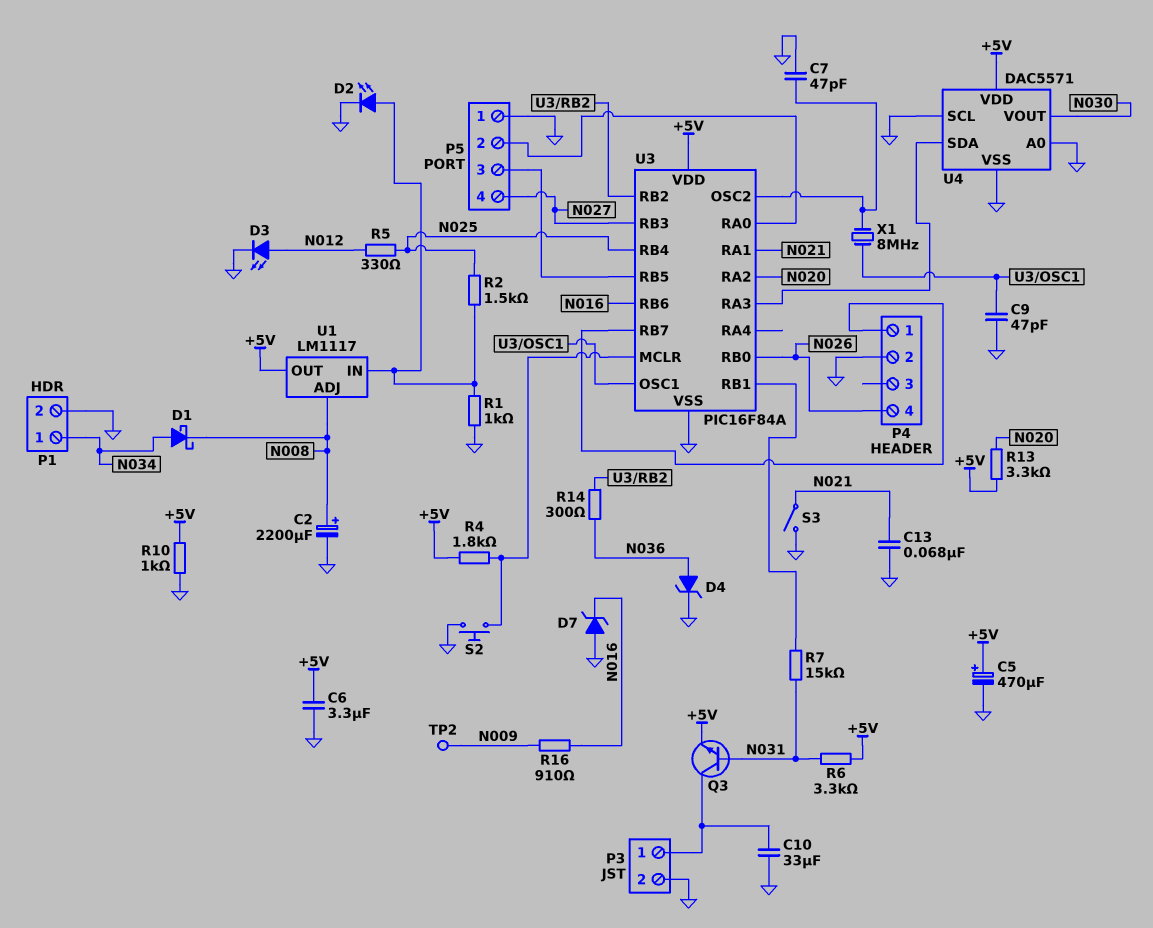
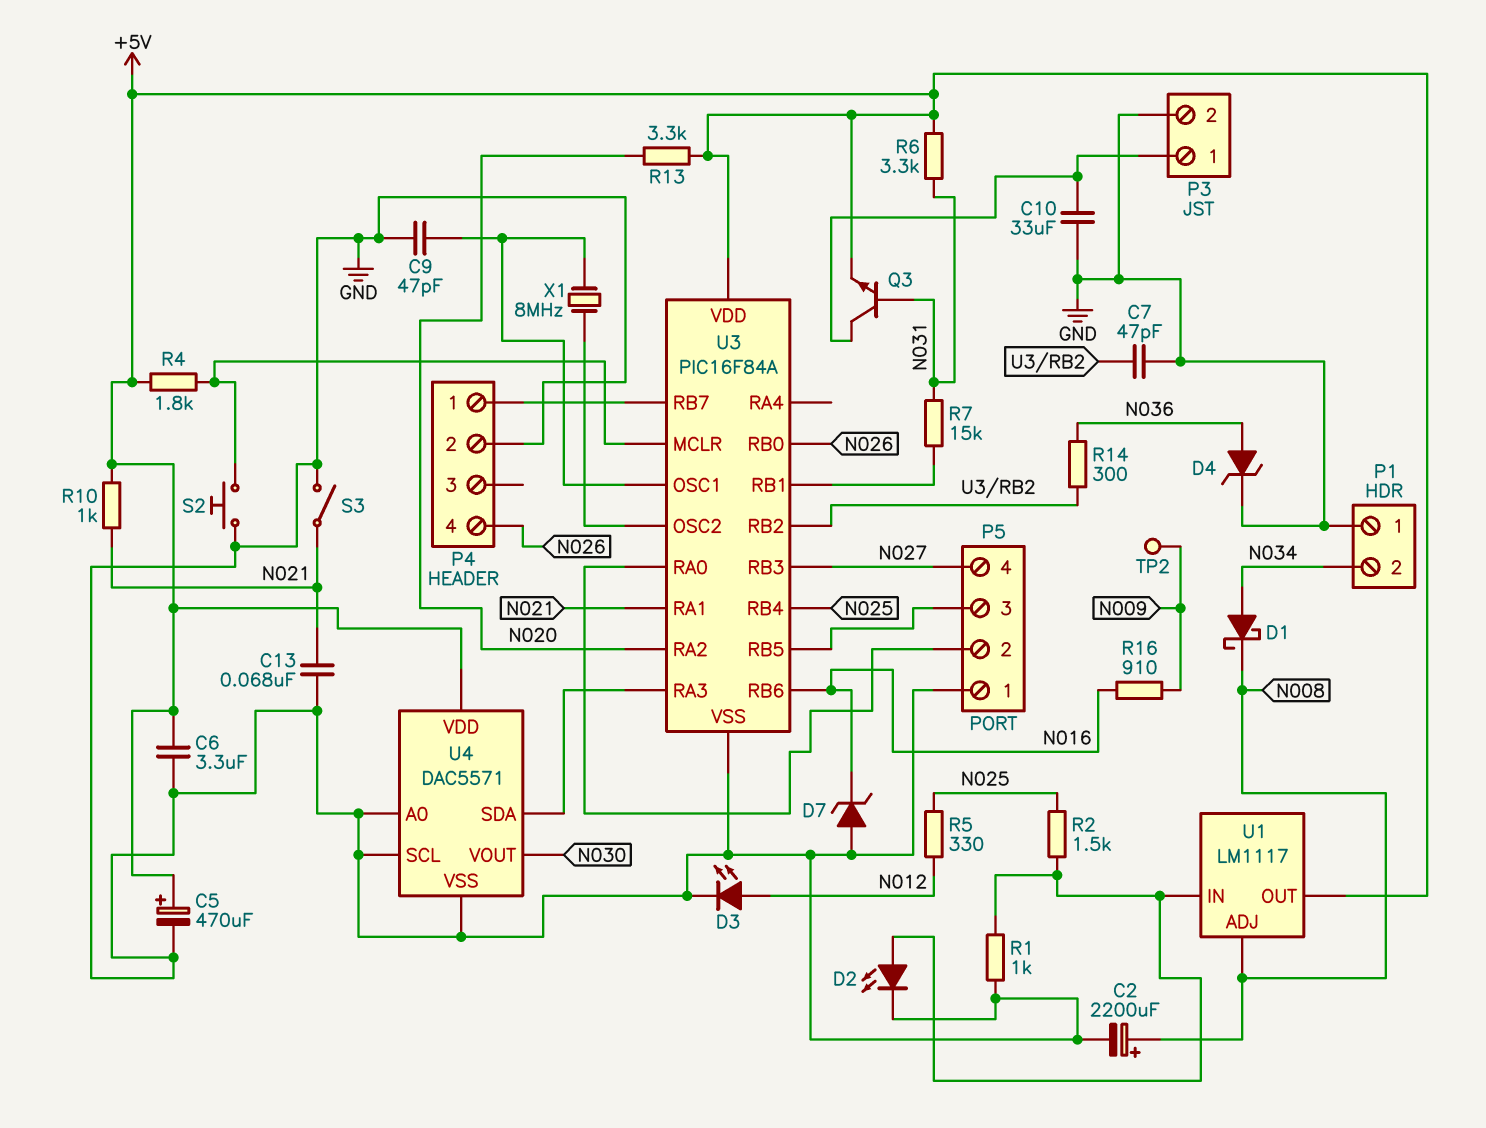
C7: 47pF (GND, U3/OSC2) -> 47pF (GND, U3/RB2)
P1 pin 1: N034 -> GND
P1 pin 2: GND -> N034
R10: 1k (+5V, GND) -> 1k (+5V, N021)

